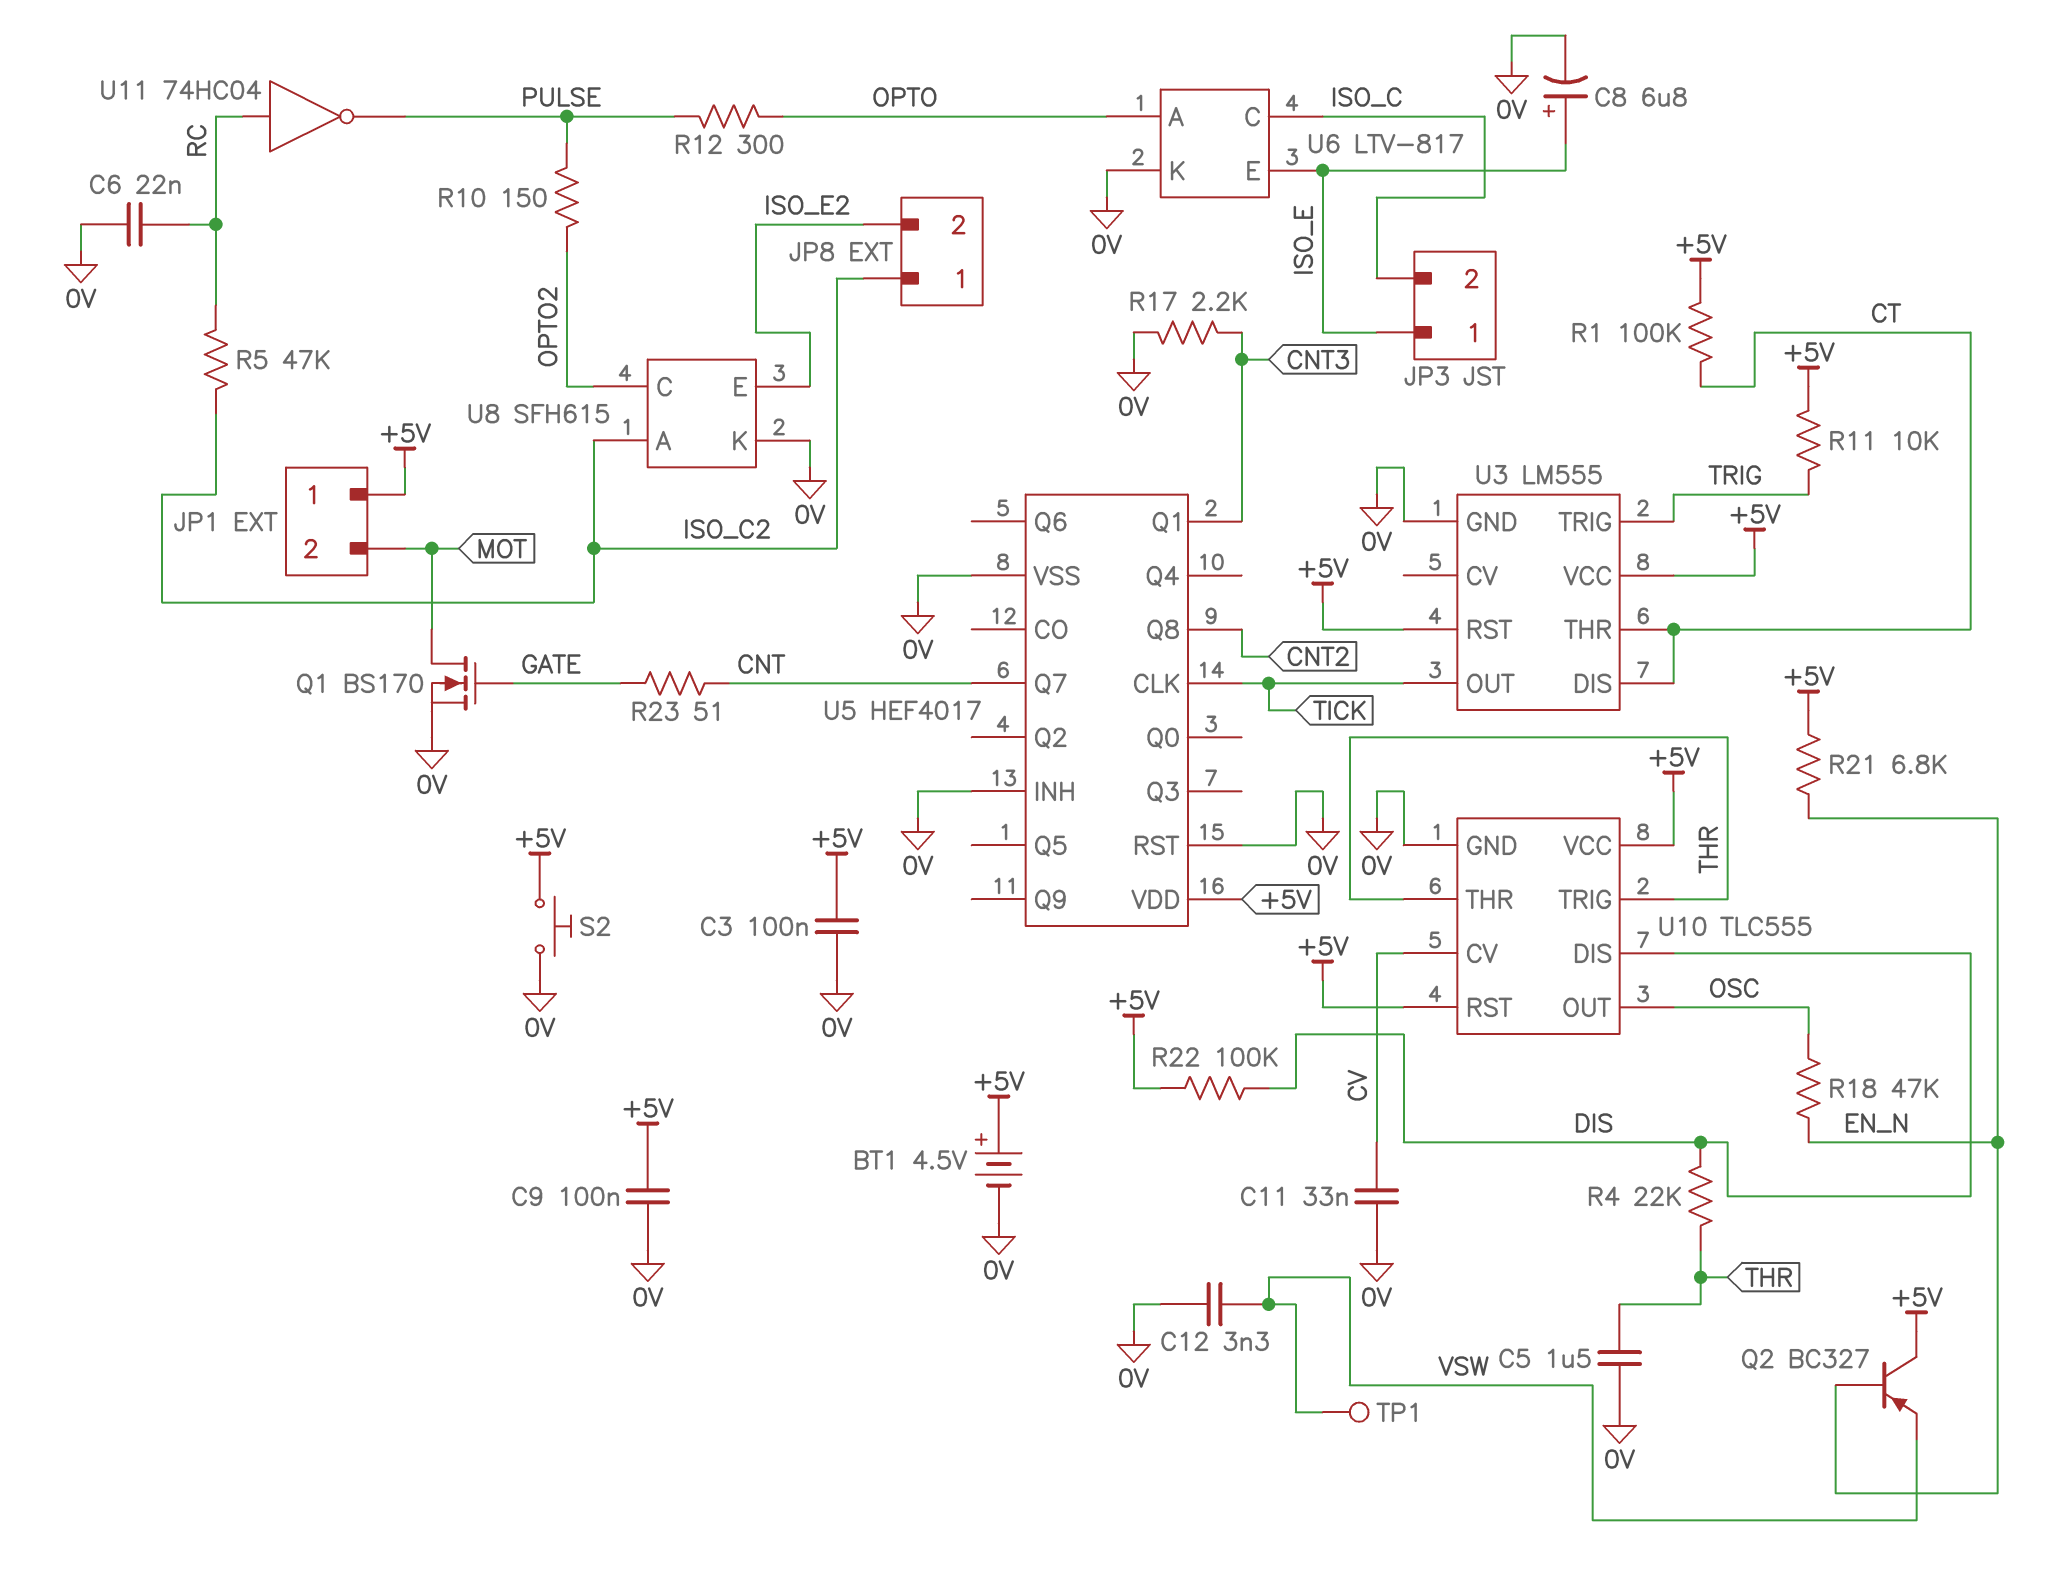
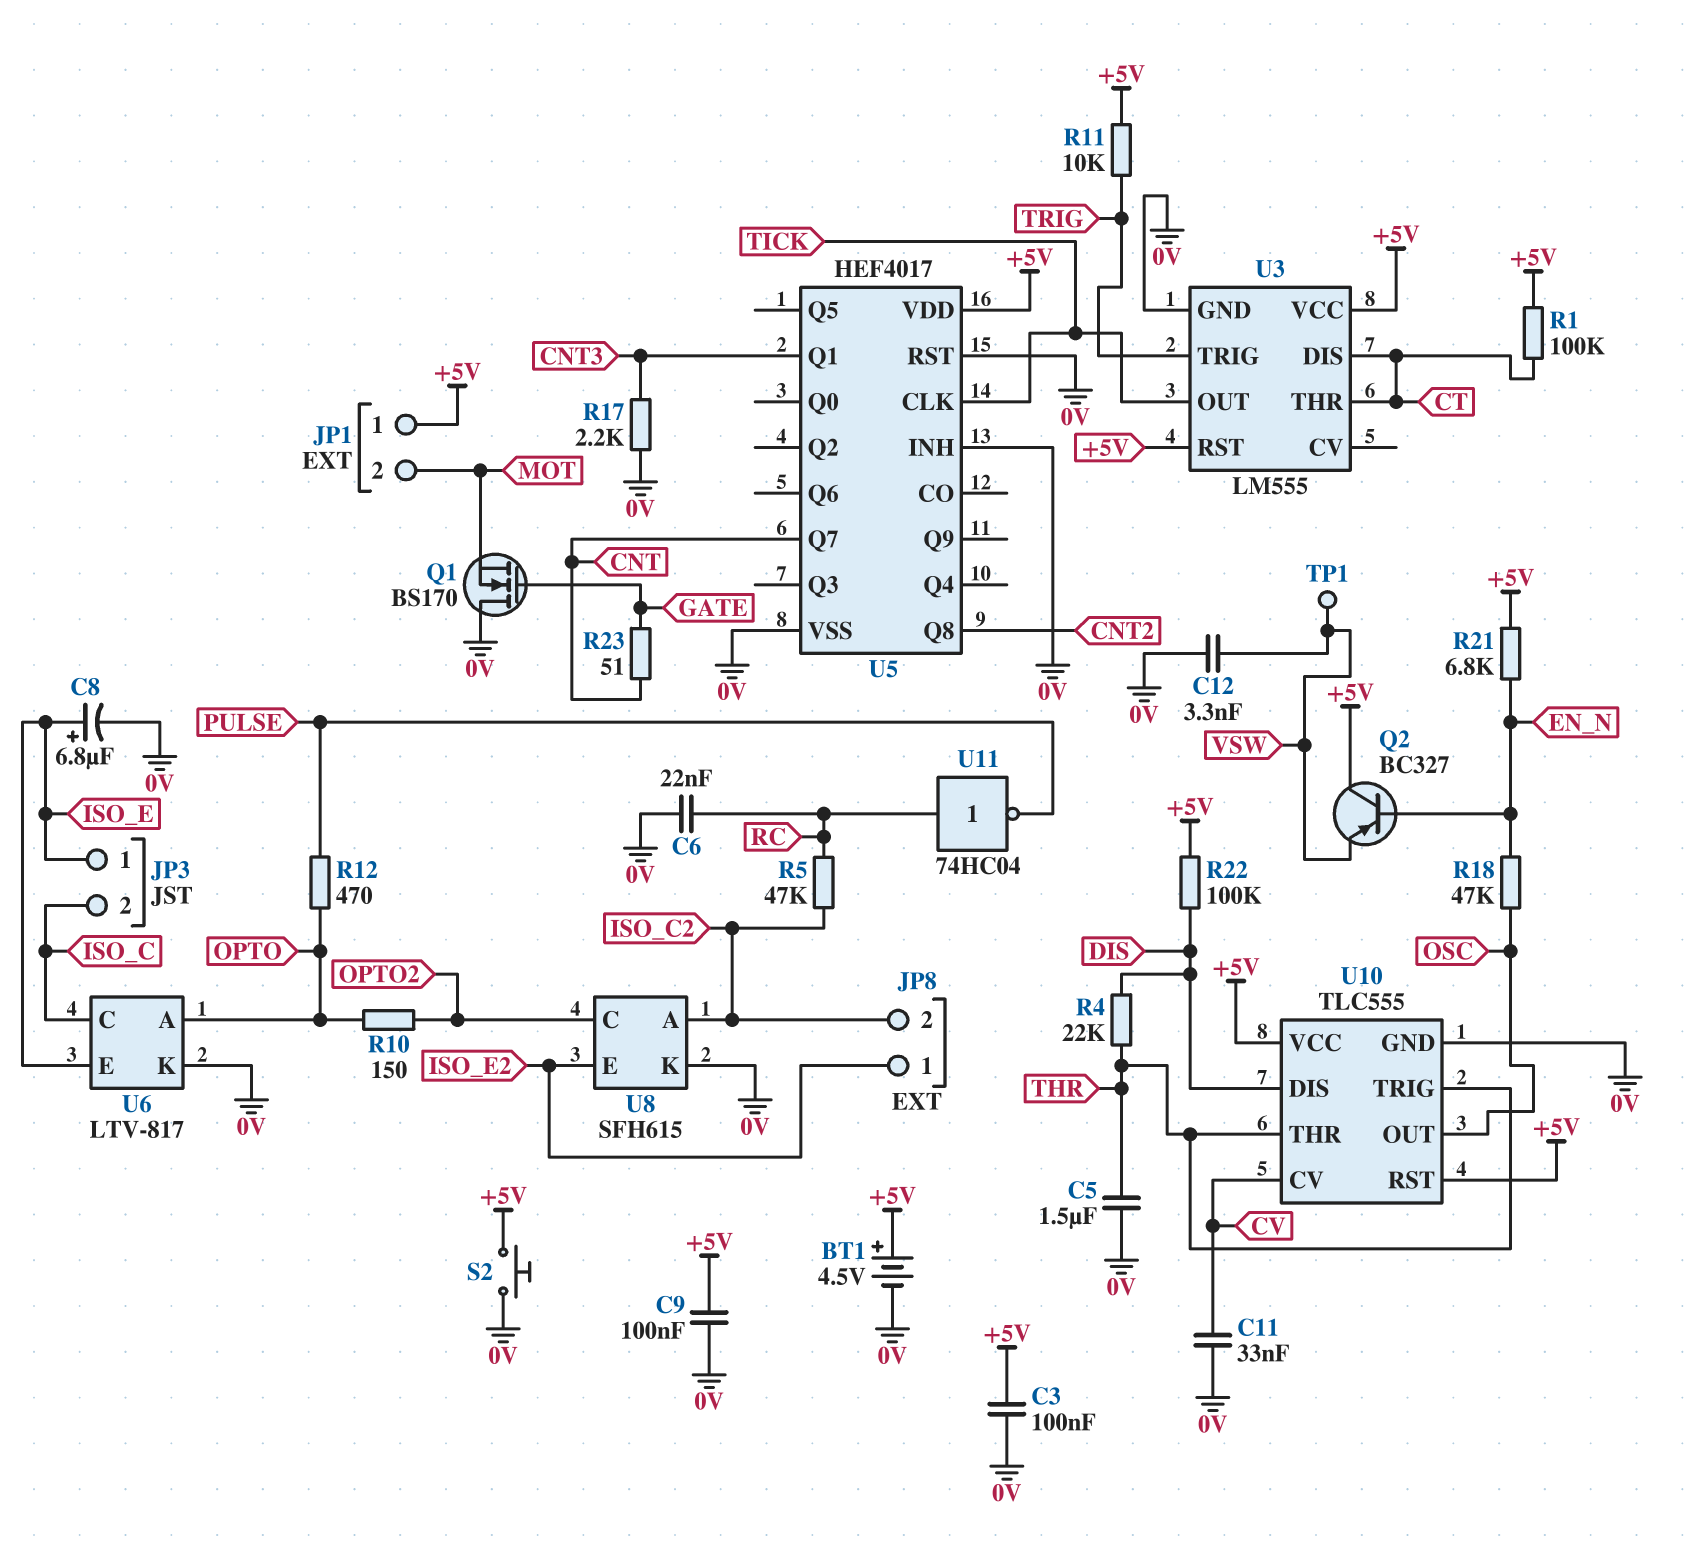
JP8 pin 1: ISO_C2 -> ISO_E2
JP8 pin 2: ISO_E2 -> ISO_C2
Q1: NMOS BS170 (G GATE, D MOT, S 0V) -> NMOS BS170 (G GATE, D 0V, S MOT)
R10: 150 (OPTO2, PULSE) -> 150 (OPTO, OPTO2)
R12: 300 (OPTO, PULSE) -> 470 (OPTO, PULSE)

